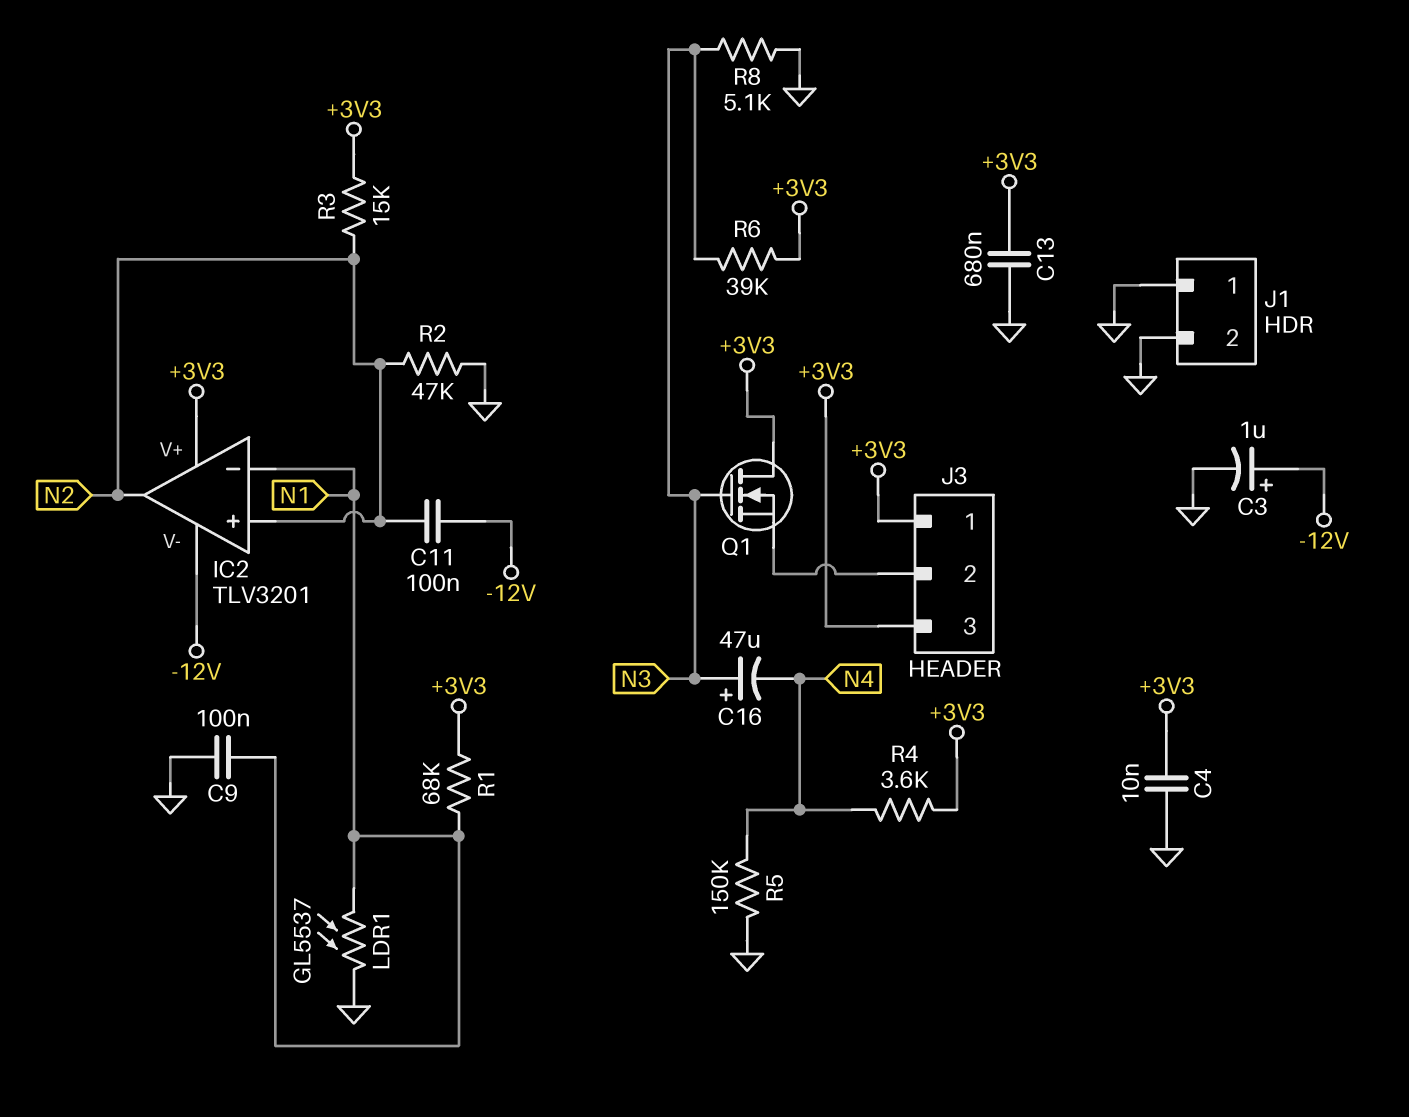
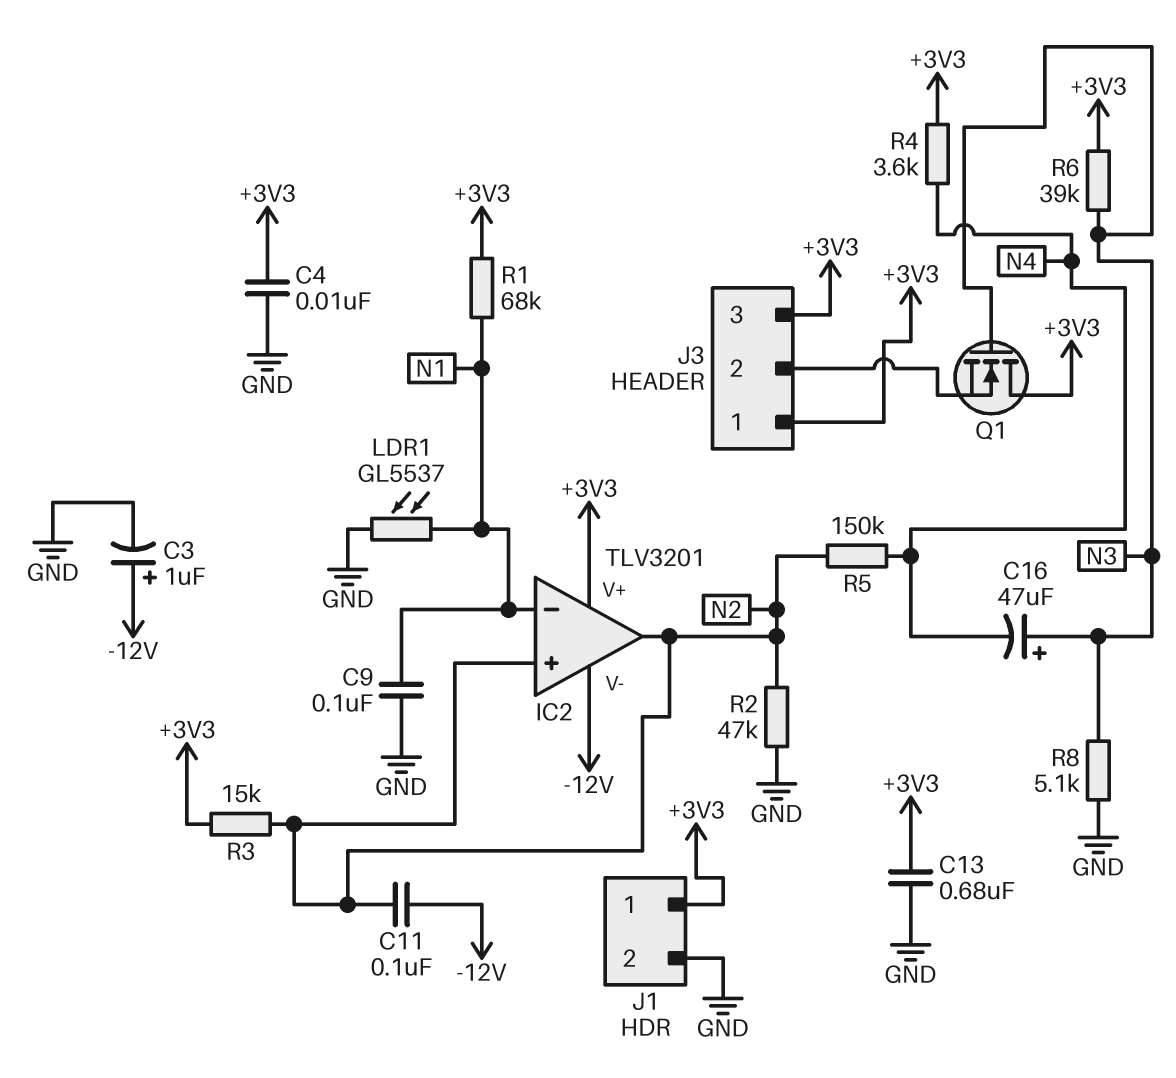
J1 pin 1: GND -> +3V3
R5: 150k (GND, N4) -> 150k (N2, N4)

